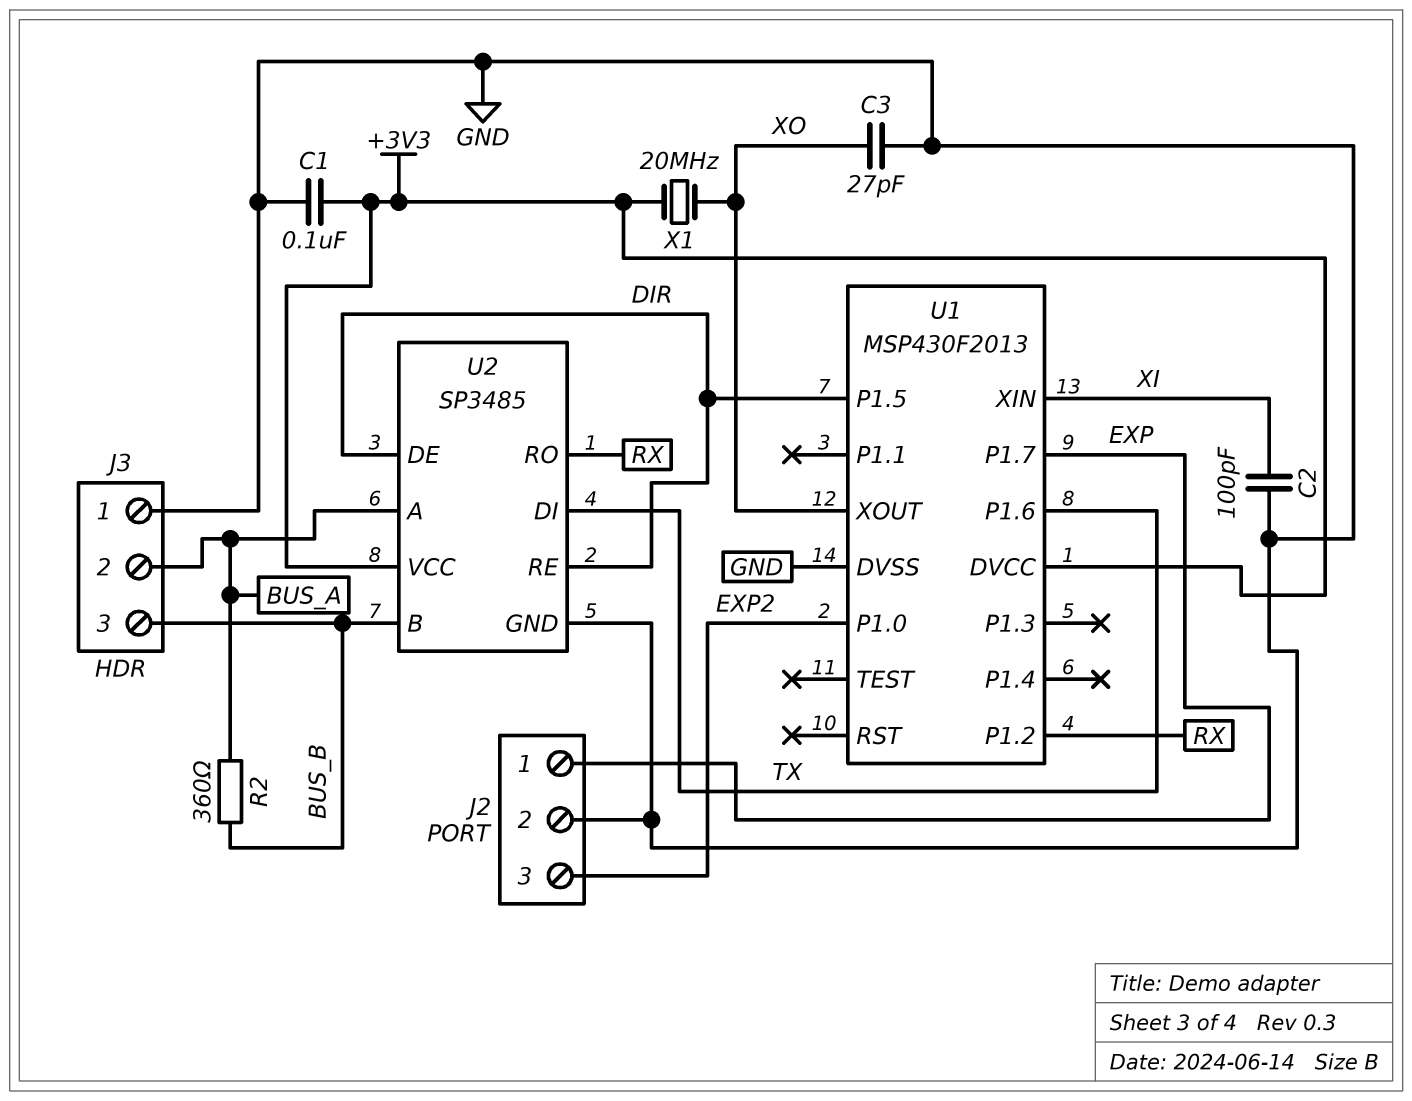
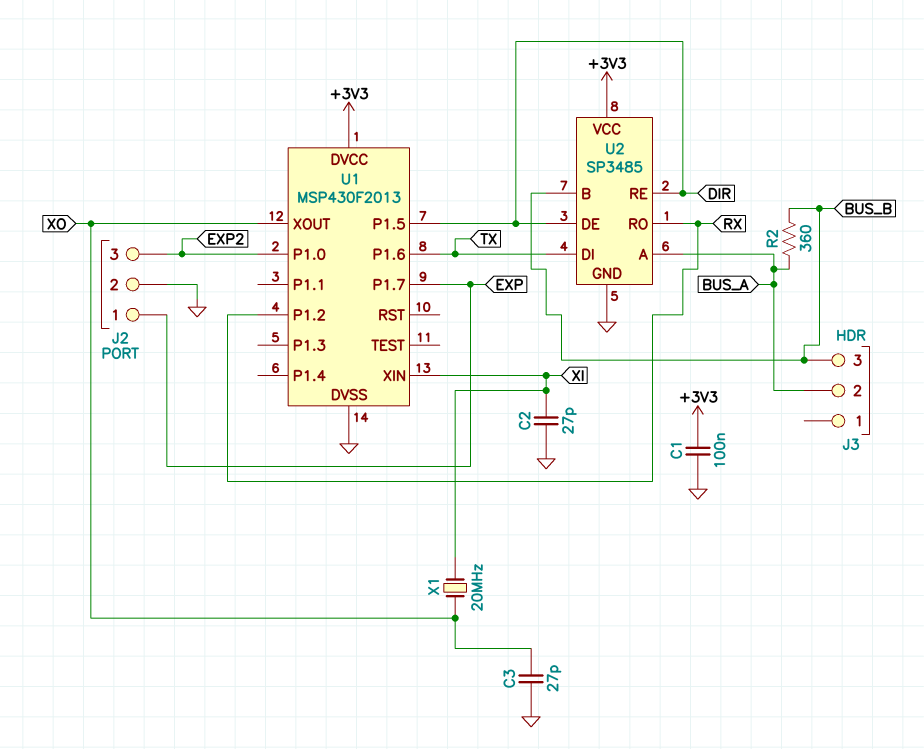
C2: 100pF (GND, XI) -> 27pF (GND, XI)
J3 pin 1: GND -> none
X1: 20MHz (+3V3, XO) -> 20MHz (XI, XO)

